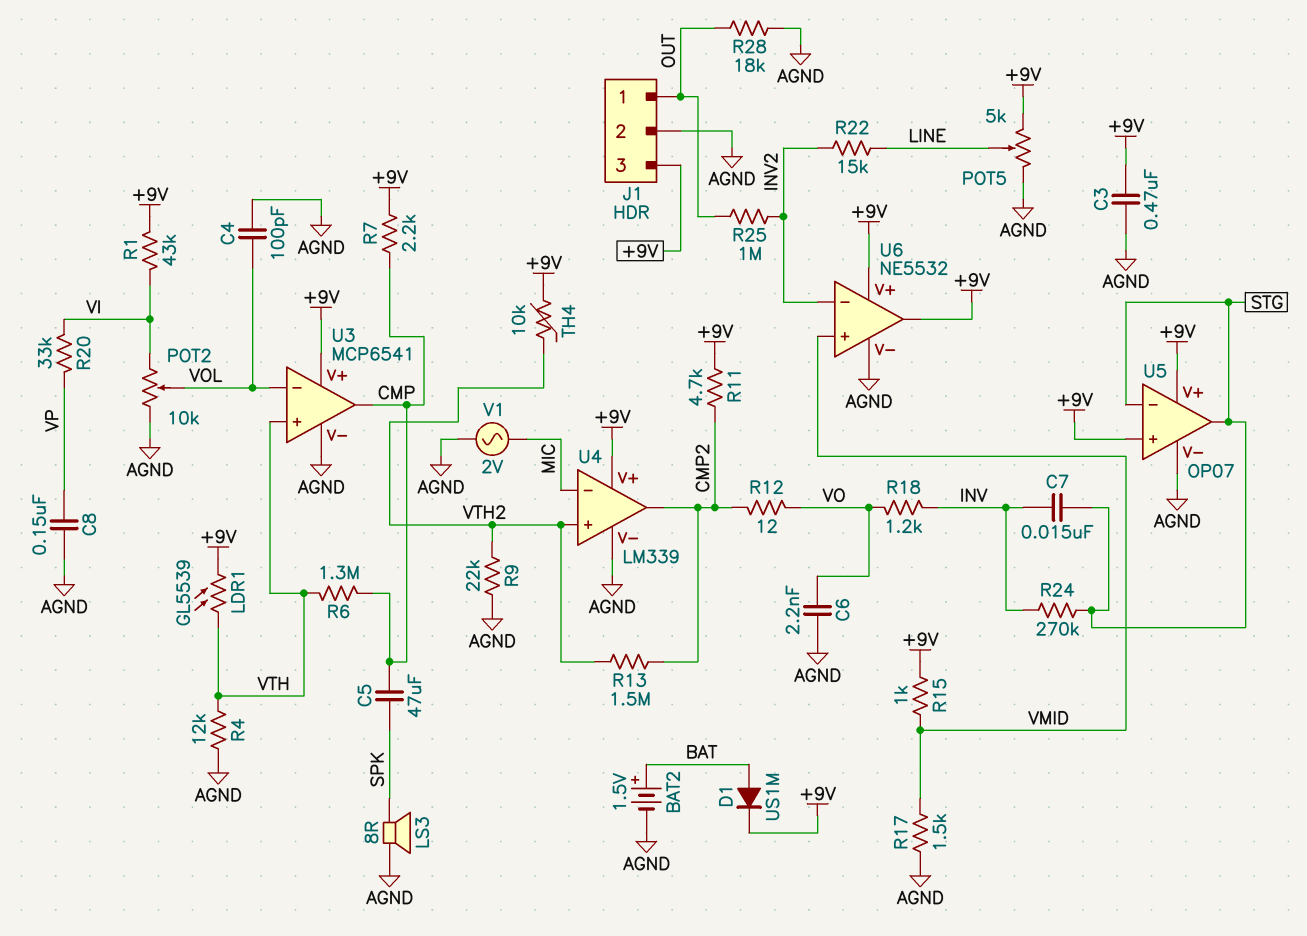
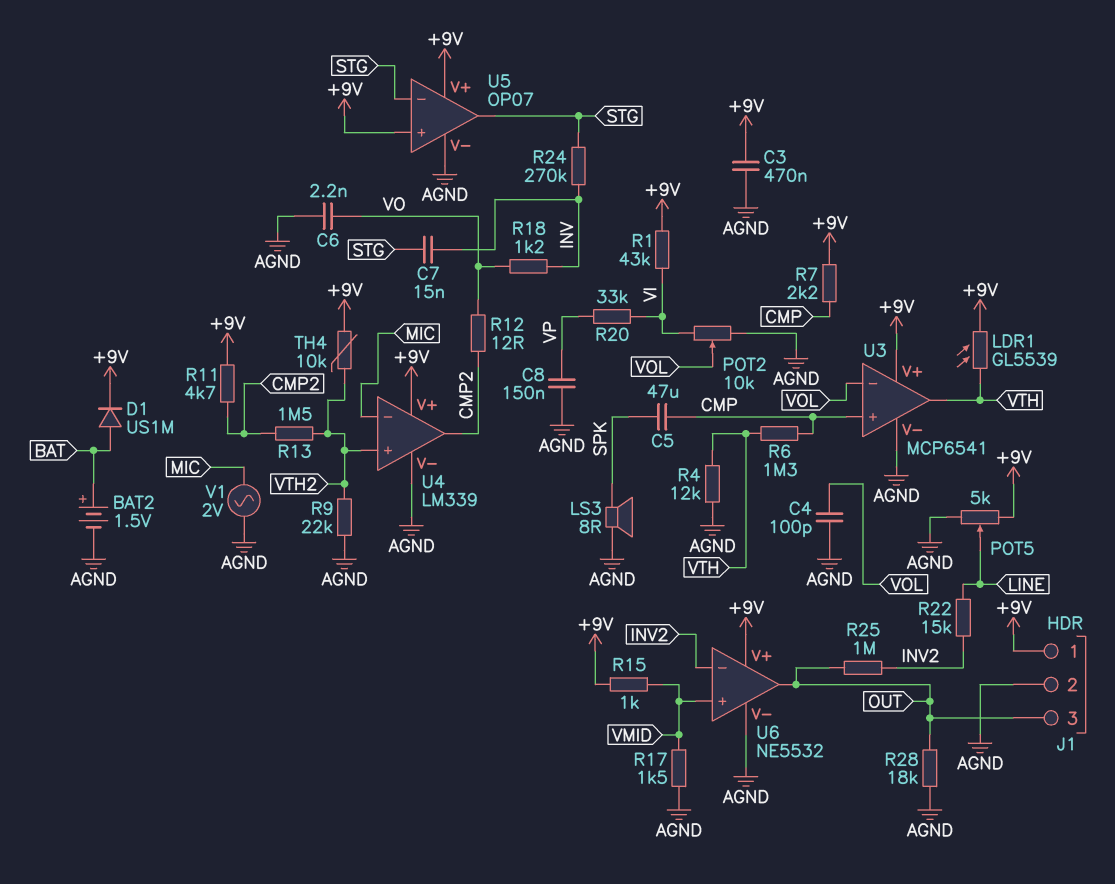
J1 pin 1: OUT -> +9V
J1 pin 3: +9V -> OUT
U3 pin in+: VTH -> CMP
U3 pin out: CMP -> VTH
U6 pin out: +9V -> OUT

